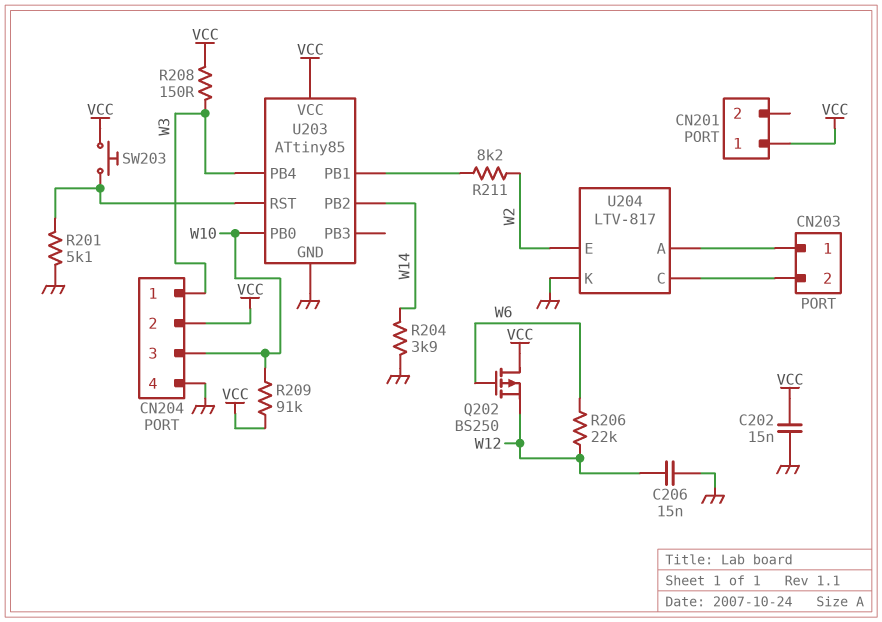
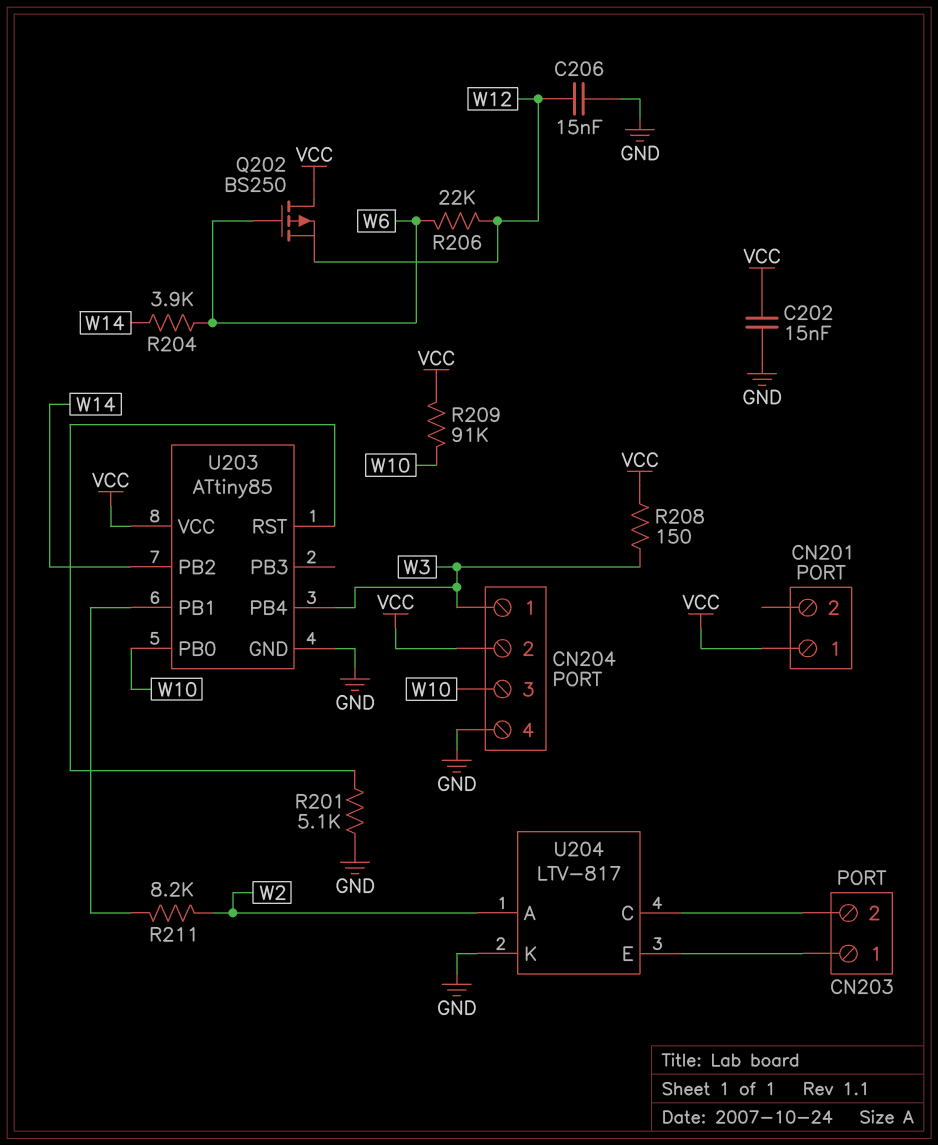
R204: 3.9k (GND, W14) -> 3.9k (W6, W14)
SW203: button (U203/RST, VCC) -> none
U204 pin A: CN203/1 -> W2
U204 pin E: W2 -> CN203/1

